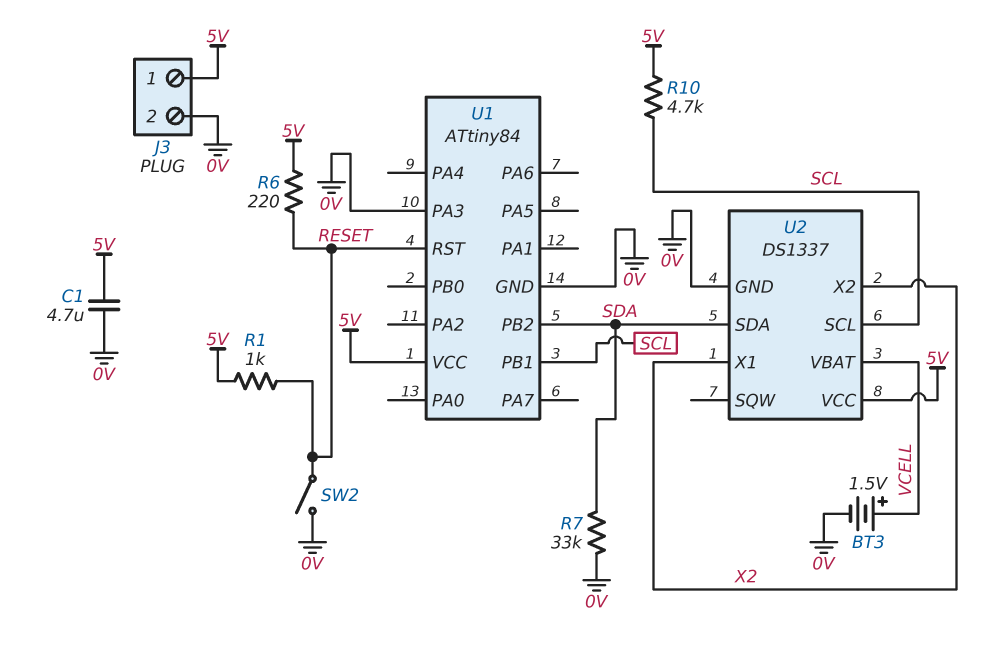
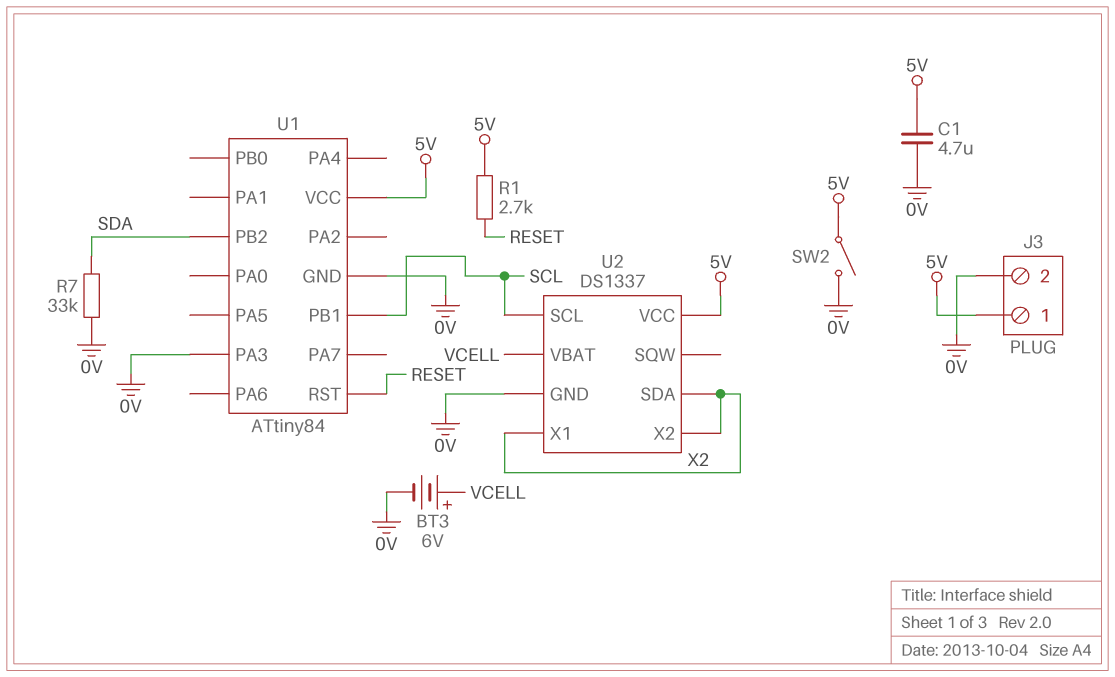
BT3: 1.5V (plus VCELL, minus 0V) -> 6V (plus VCELL, minus 0V)
R1: 1k (5V, RESET) -> 2.7k (5V, RESET)
R6: 220 (5V, RESET) -> none
R10: 4.7k (5V, SCL) -> none
SW2: switch (0V, RESET) -> switch (0V, 5V)
U2 pin SDA: SDA -> X2

